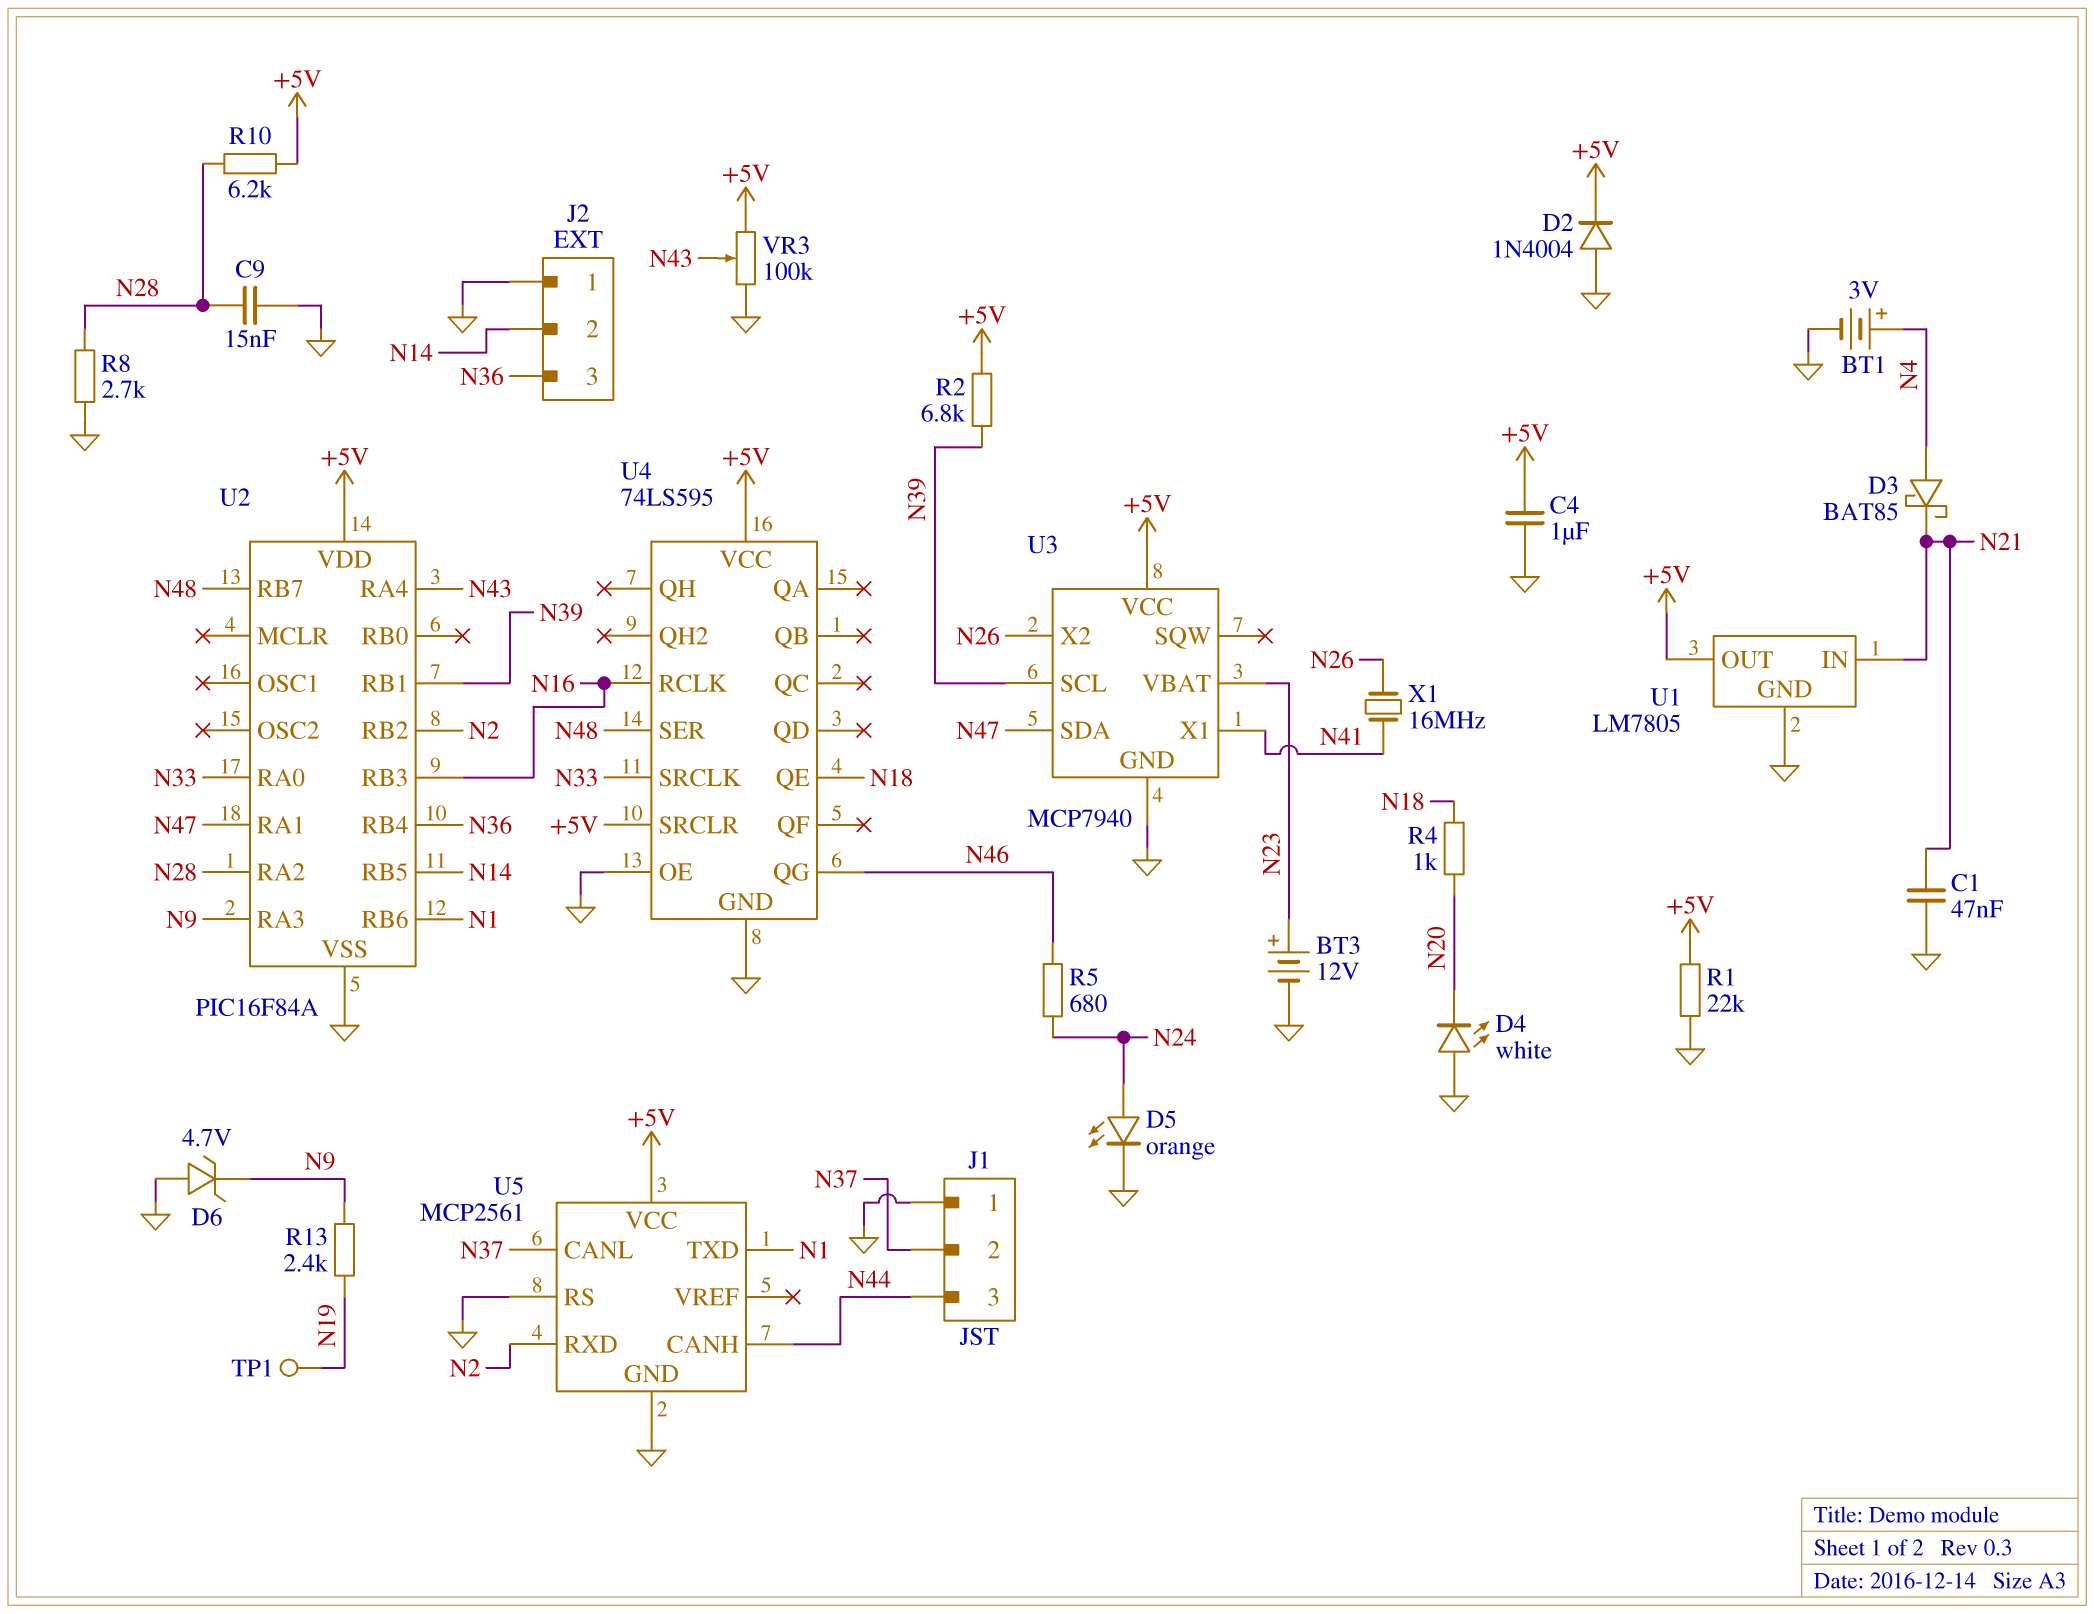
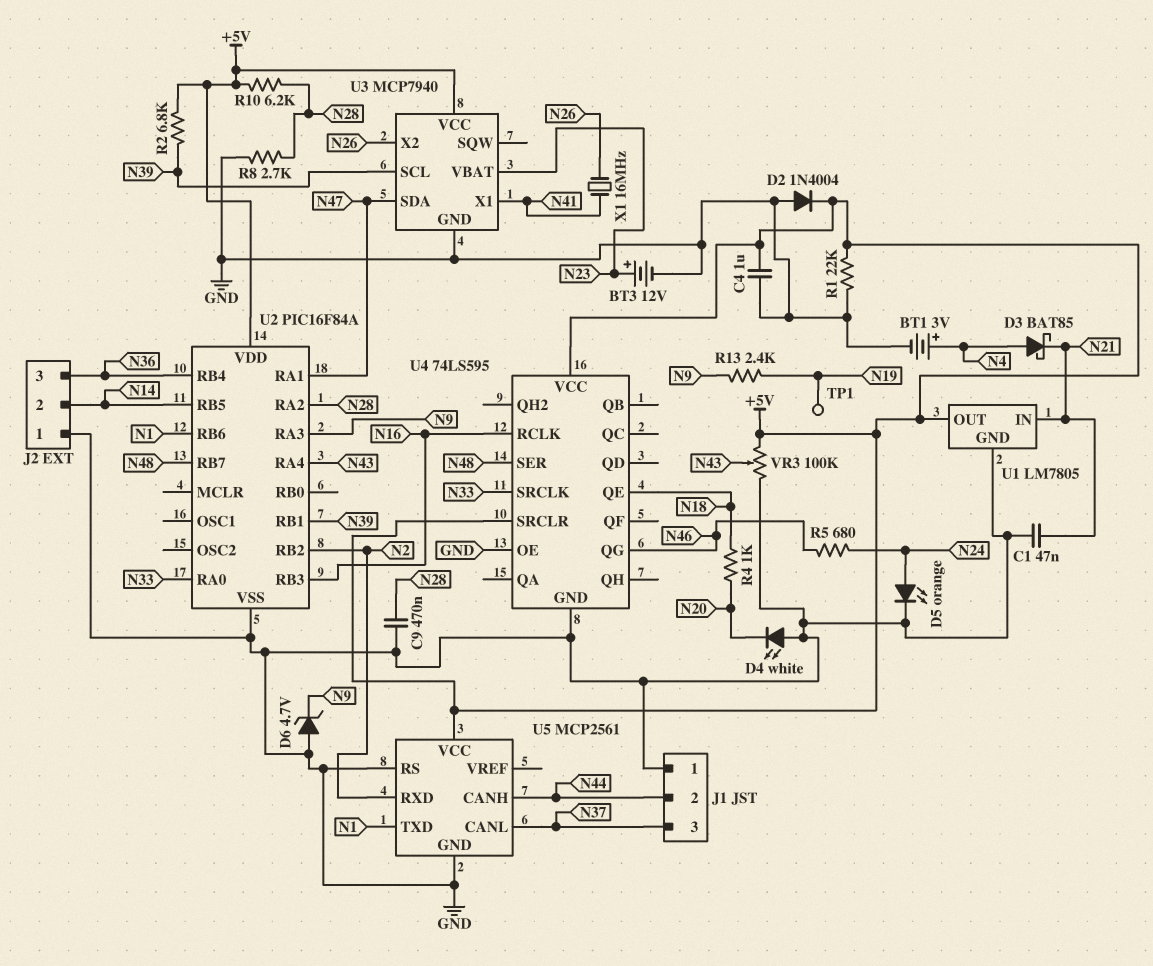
C9: 15nF (GND, N28) -> 470nF (GND, N28)
J1 pin 2: N37 -> N44
J1 pin 3: N44 -> N37

